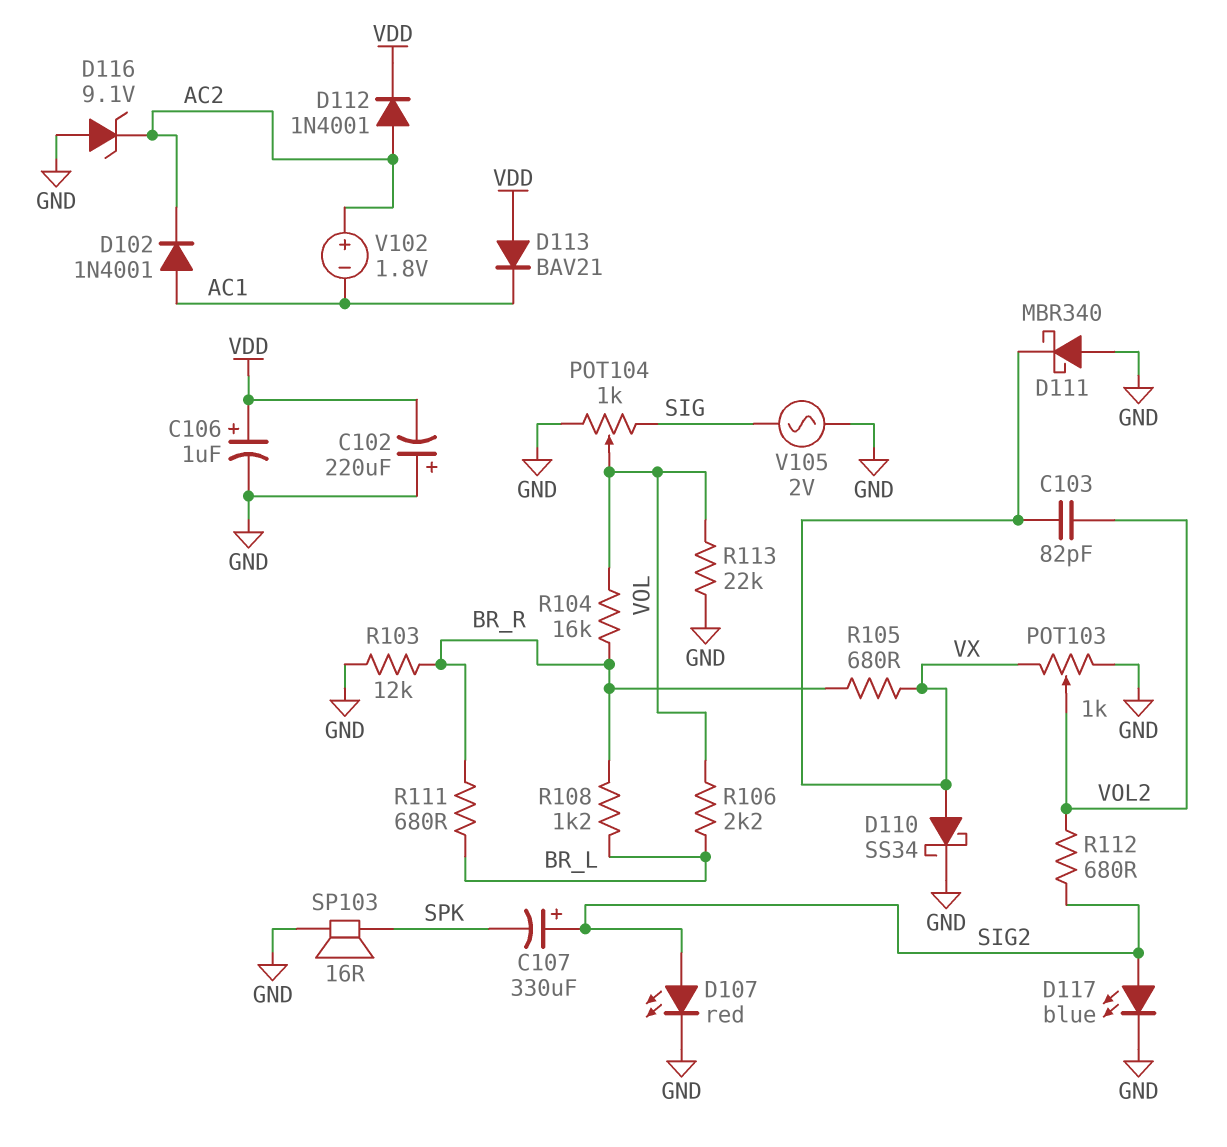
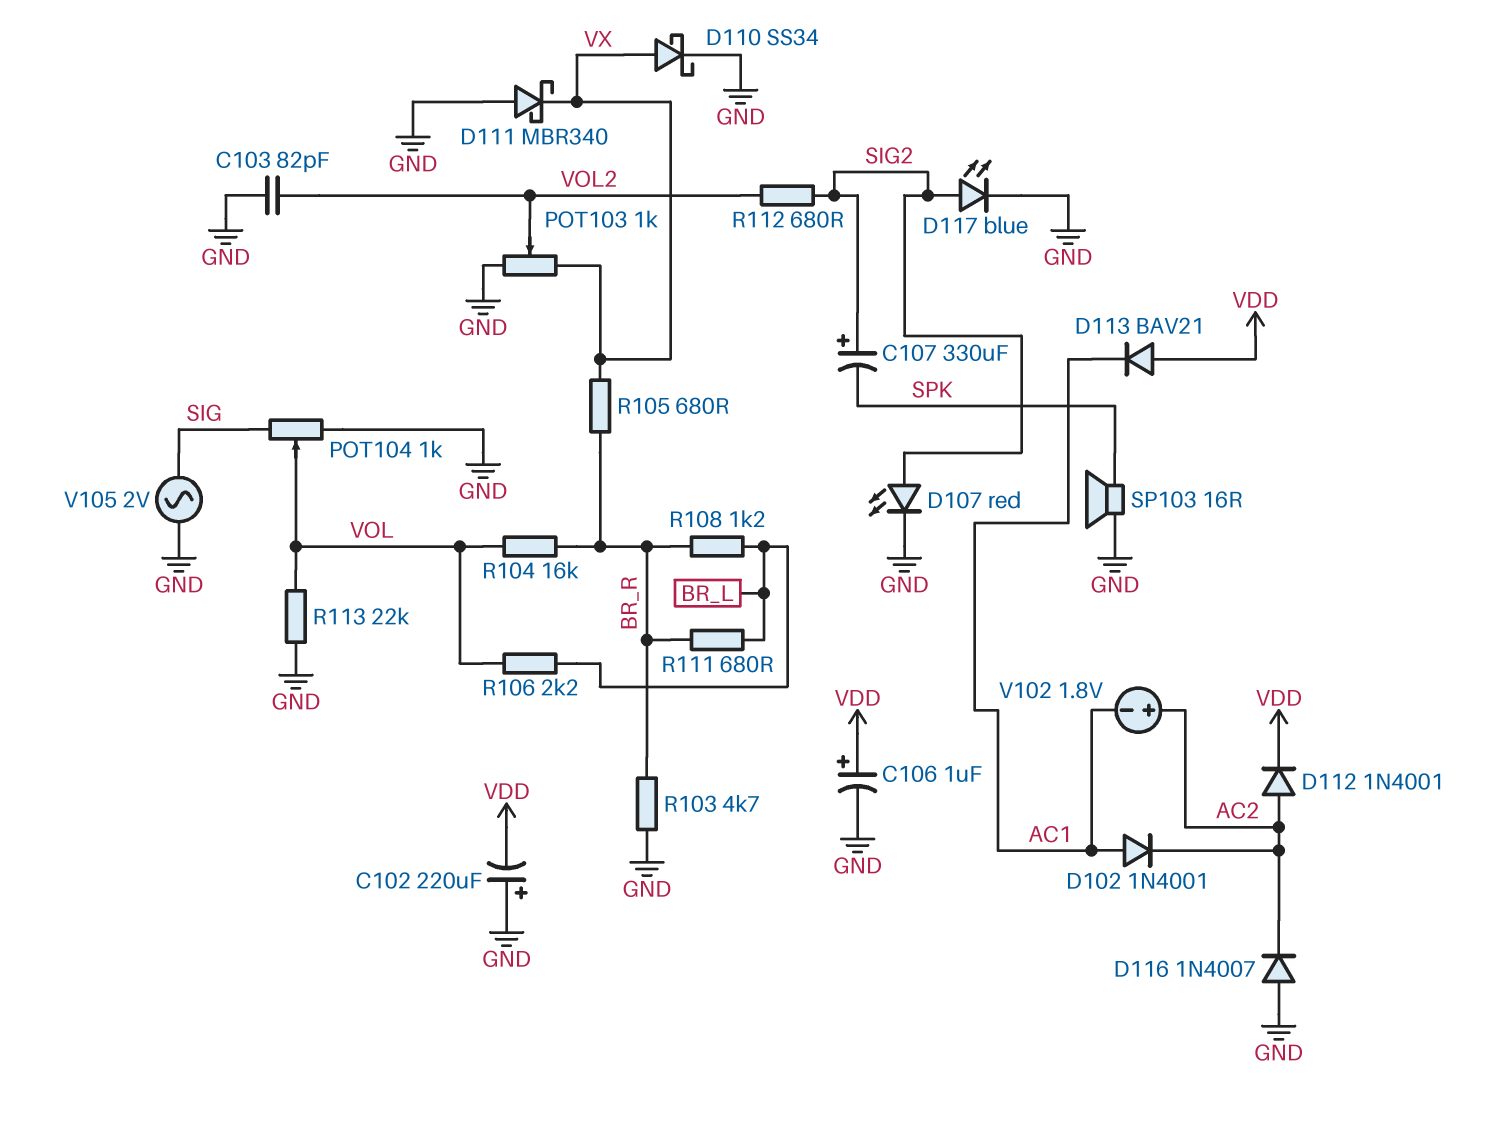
C103: 82pF (VOL2, VX) -> 82pF (GND, VOL2)
D116: zener 9.1V (A GND, K AC2) -> diode 1N4007 (A GND, K AC2)
R103: 12k (BR_R, GND) -> 4.7k (BR_R, GND)

